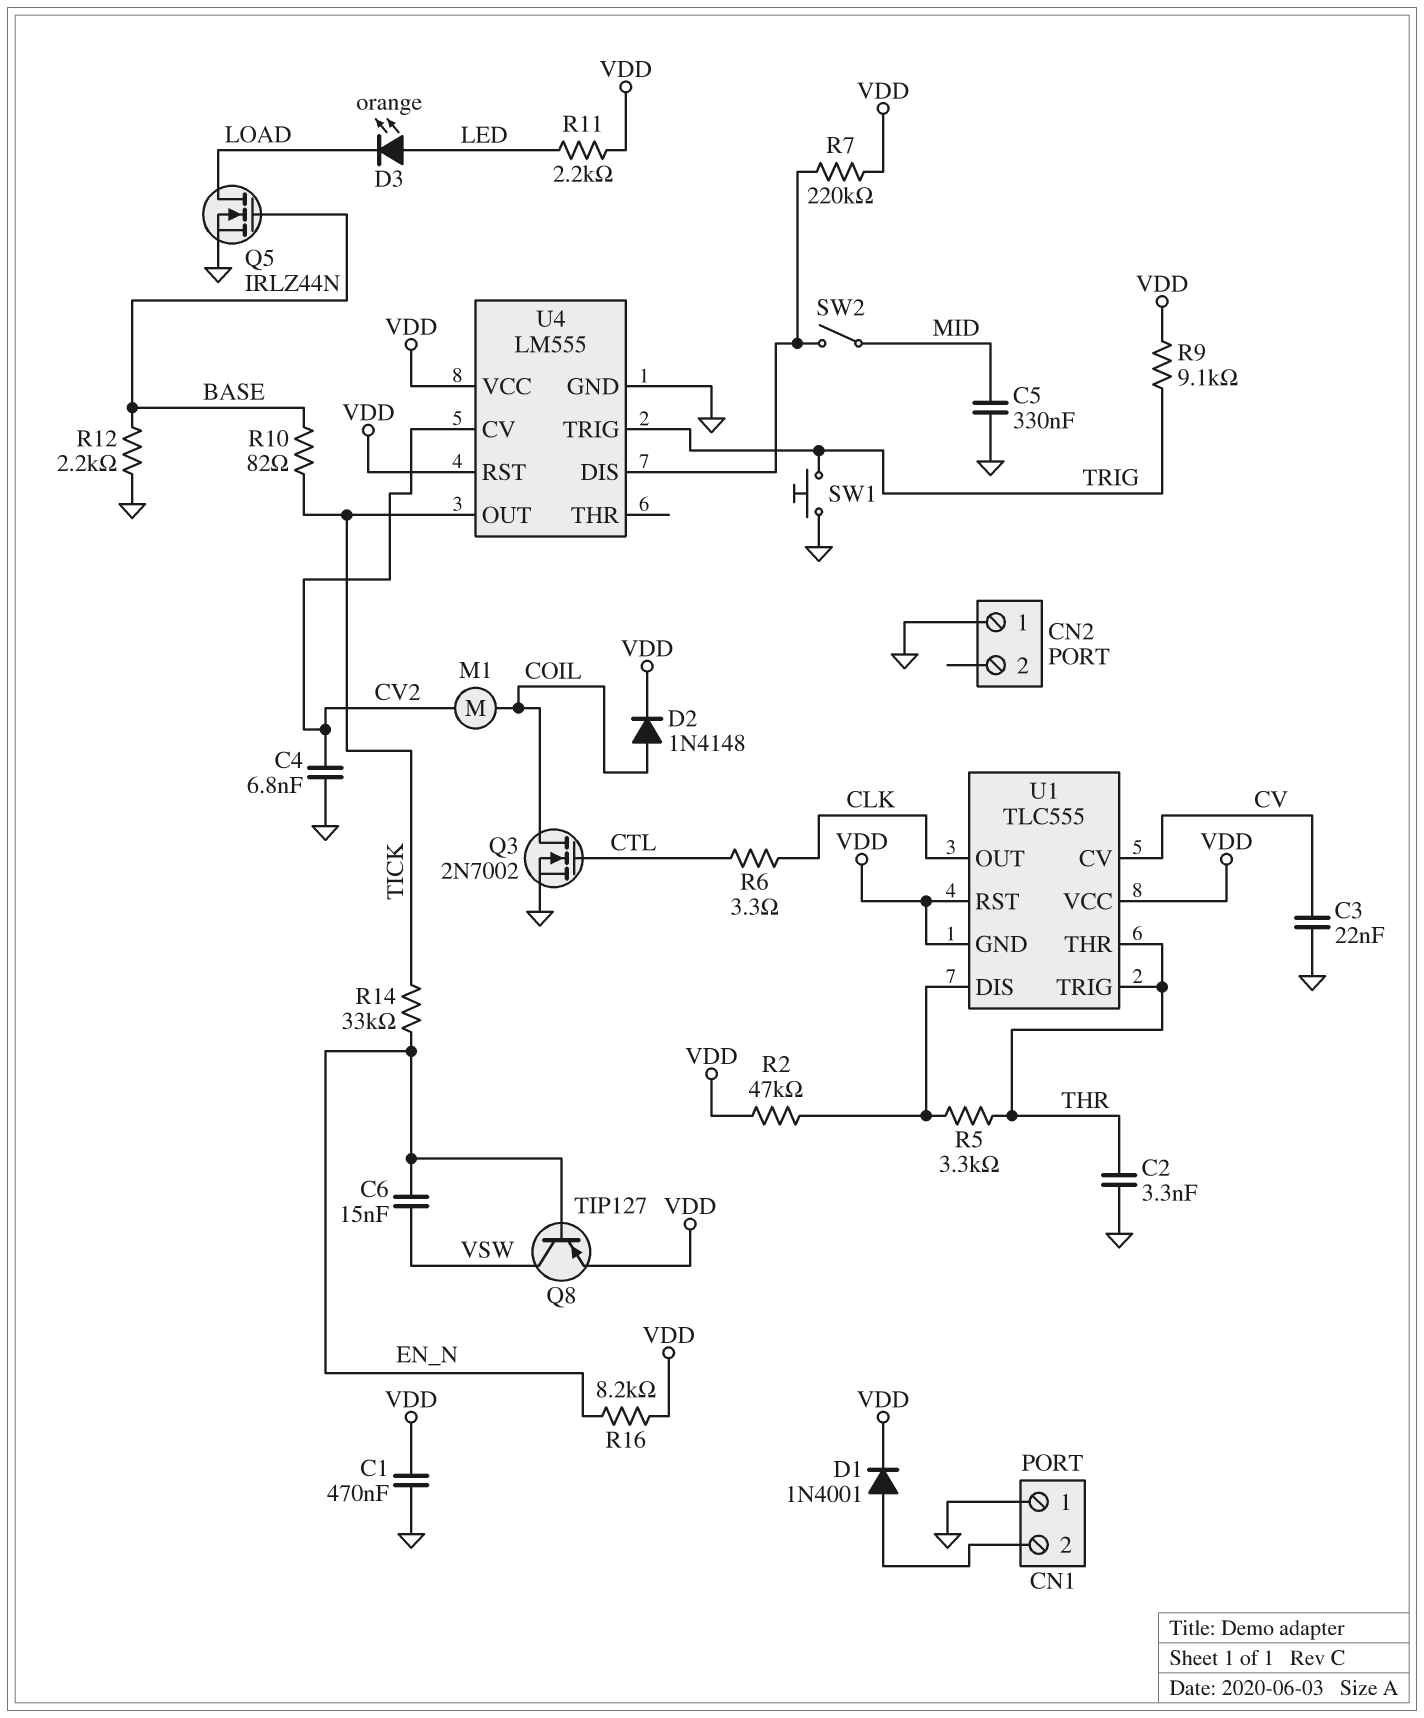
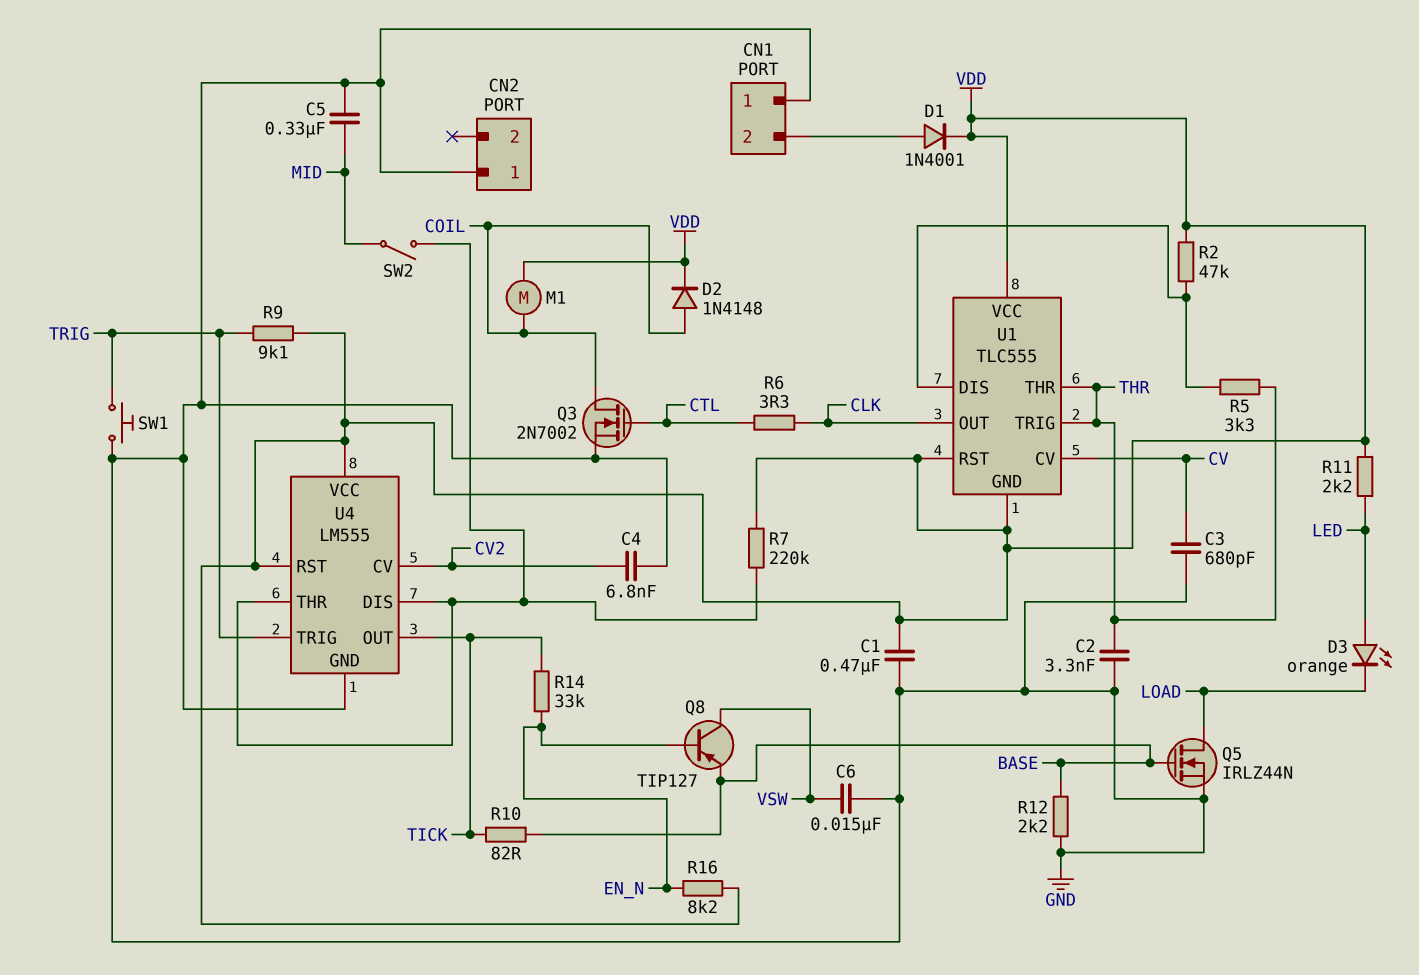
C3: 22nF (CV, GND) -> 680pF (CV, GND)
C6: 15nF (EN_N, VSW) -> 15nF (GND, VSW)
M1: motor (COIL, CV2) -> motor (COIL, VDD)
Q8: PNP TIP127 (B EN_N, C VSW, E VDD) -> PNP TIP127 (B EN_N, C VSW, E BASE)
U4 pin THR: none -> U4/DIS

